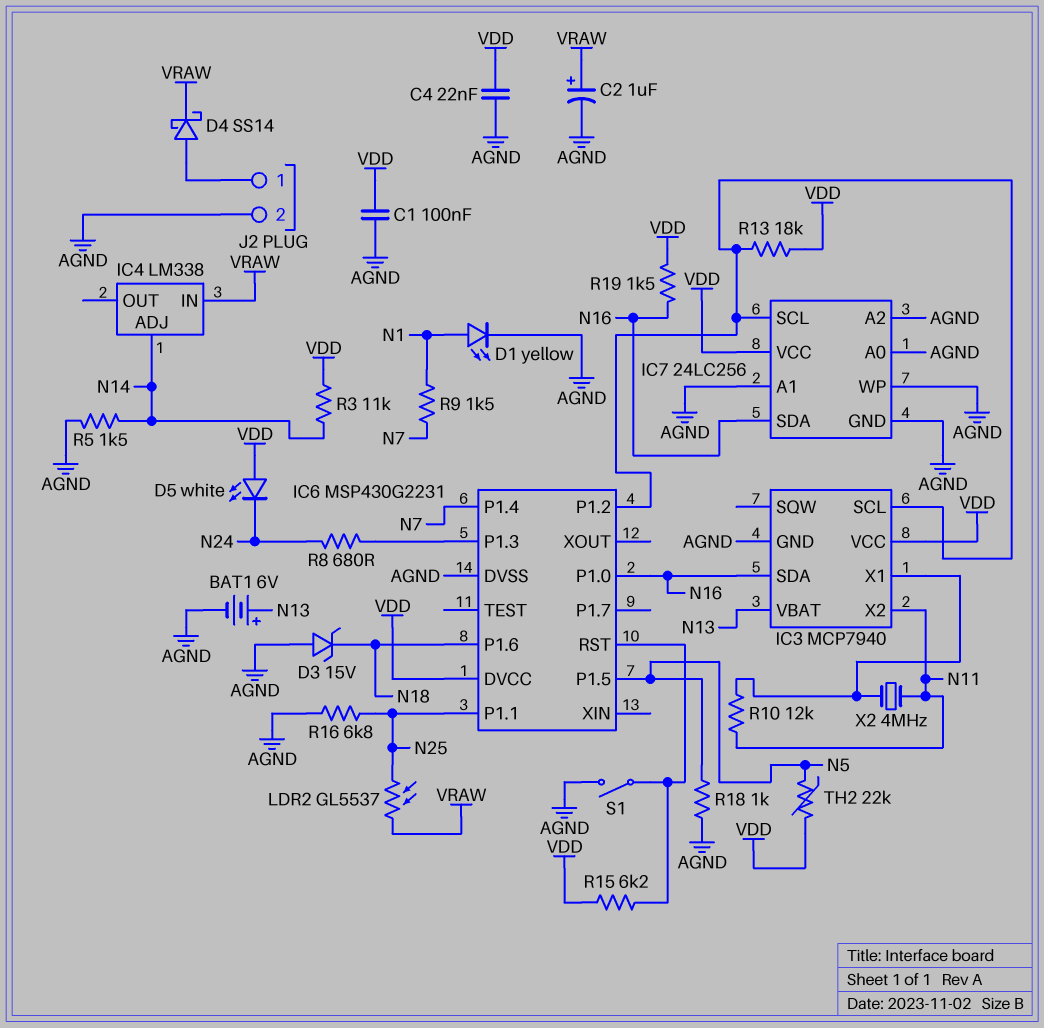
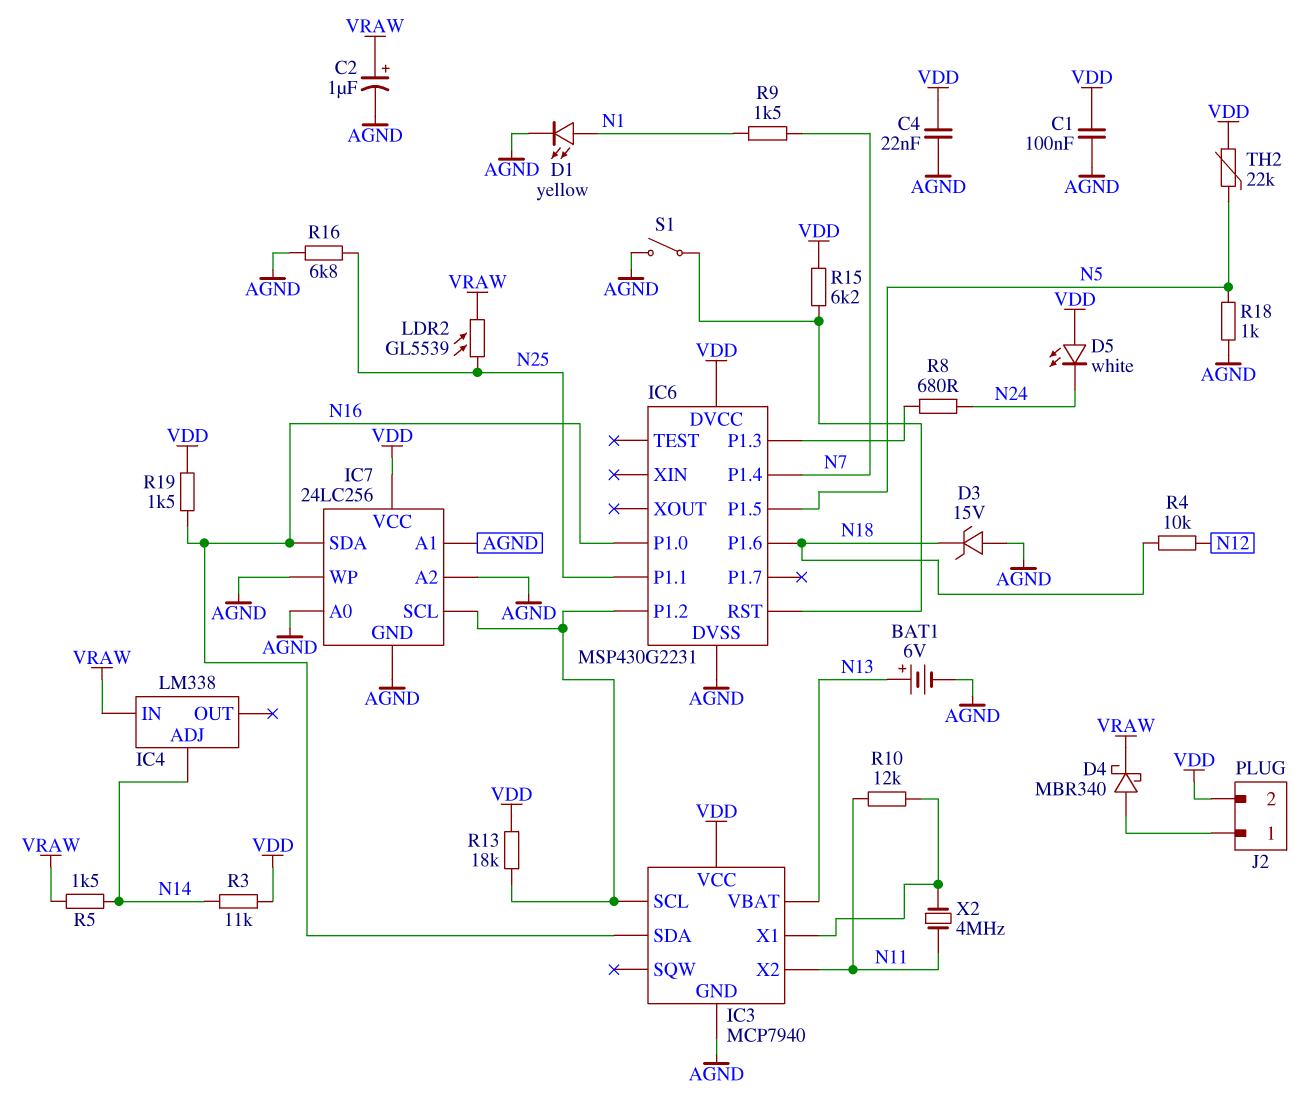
D4: schottky SS14 (A J2/1, K VRAW) -> schottky MBR340 (A J2/1, K VRAW)
J2 pin 2: AGND -> VDD
LDR2: GL5537 (N25, VRAW) -> GL5539 (N25, VRAW)
R4: none -> 10k (N12, N18)
R5: 1.5k (AGND, N14) -> 1.5k (N14, VRAW)

